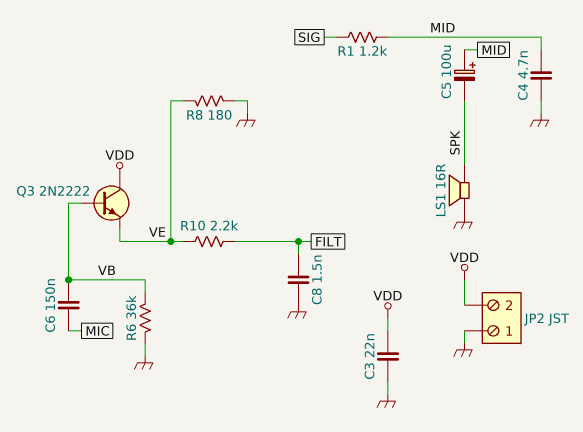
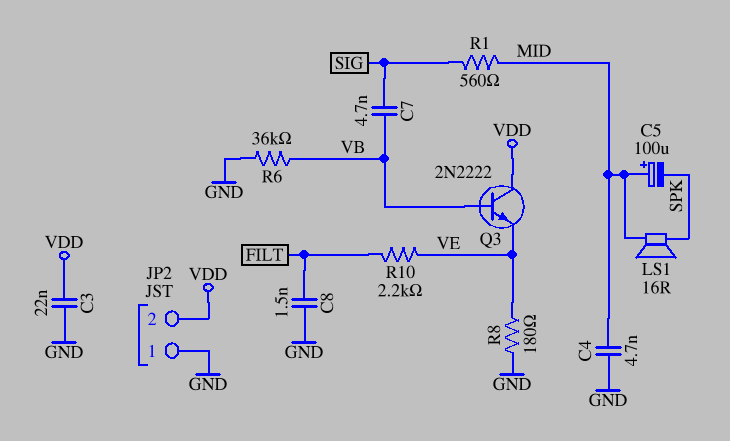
C6: 150nF (MIC, VB) -> none
C7: none -> 4.7nF (SIG, VB)
LS1: speaker 16R (GND, SPK) -> speaker 16R (MID, SPK)
R1: 1.2k (MID, SIG) -> 560 (MID, SIG)

